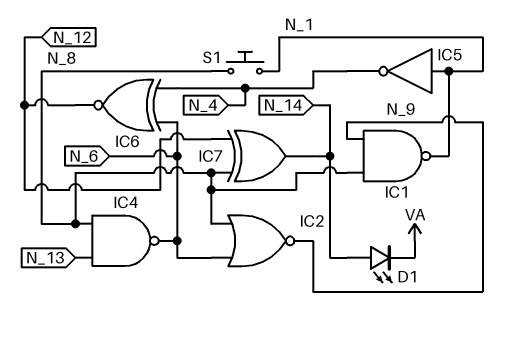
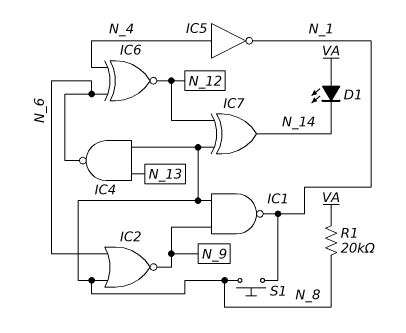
D1: LED (A N_14, K VA) -> LED (A VA, K N_14)
IC5: NOT (in N_1, out N_4) -> NOT (in N_4, out N_1)
R1: none -> 20k (N_8, VA)

